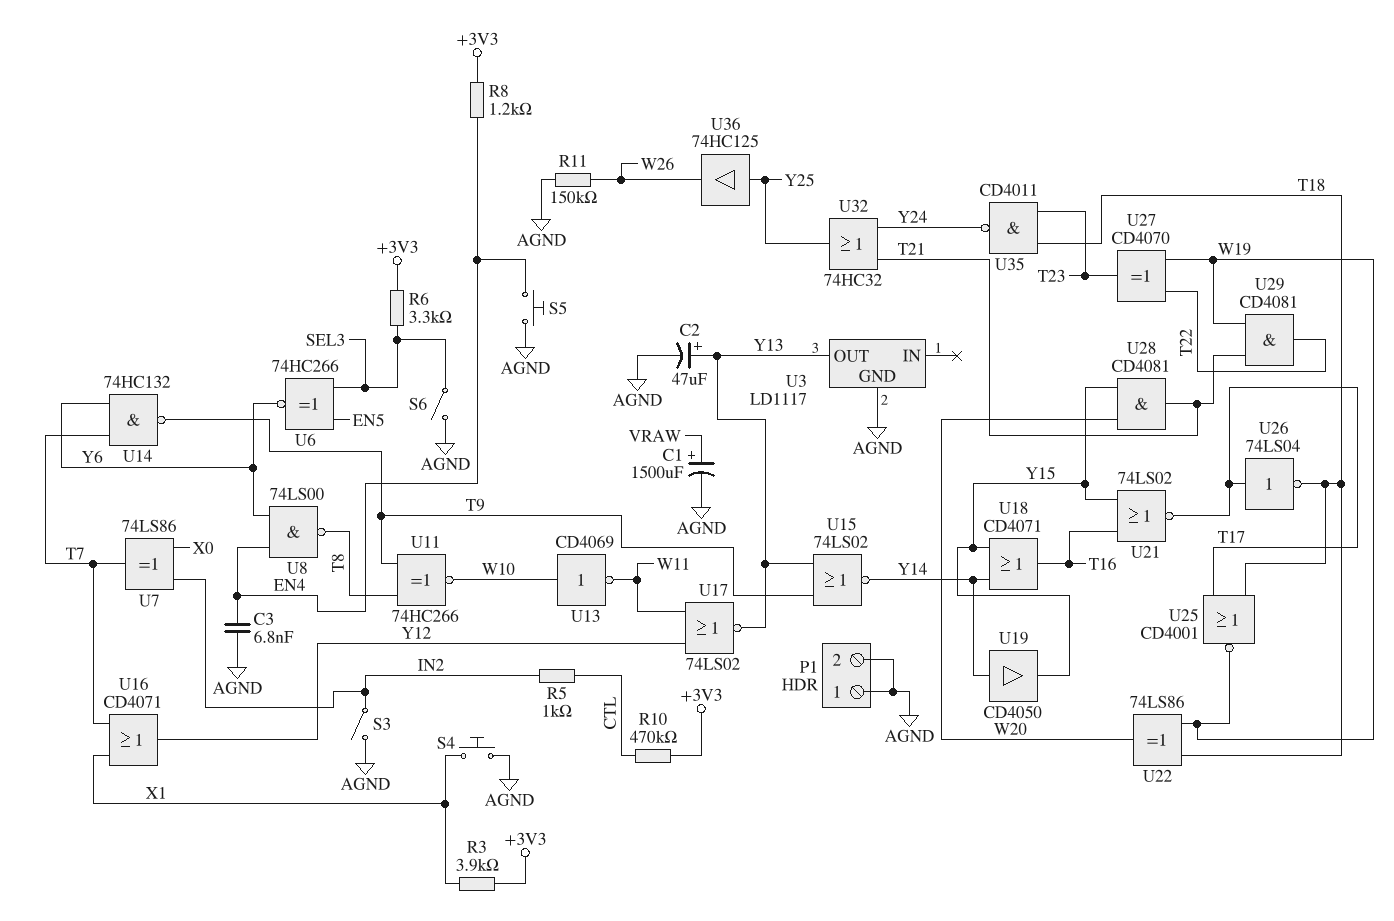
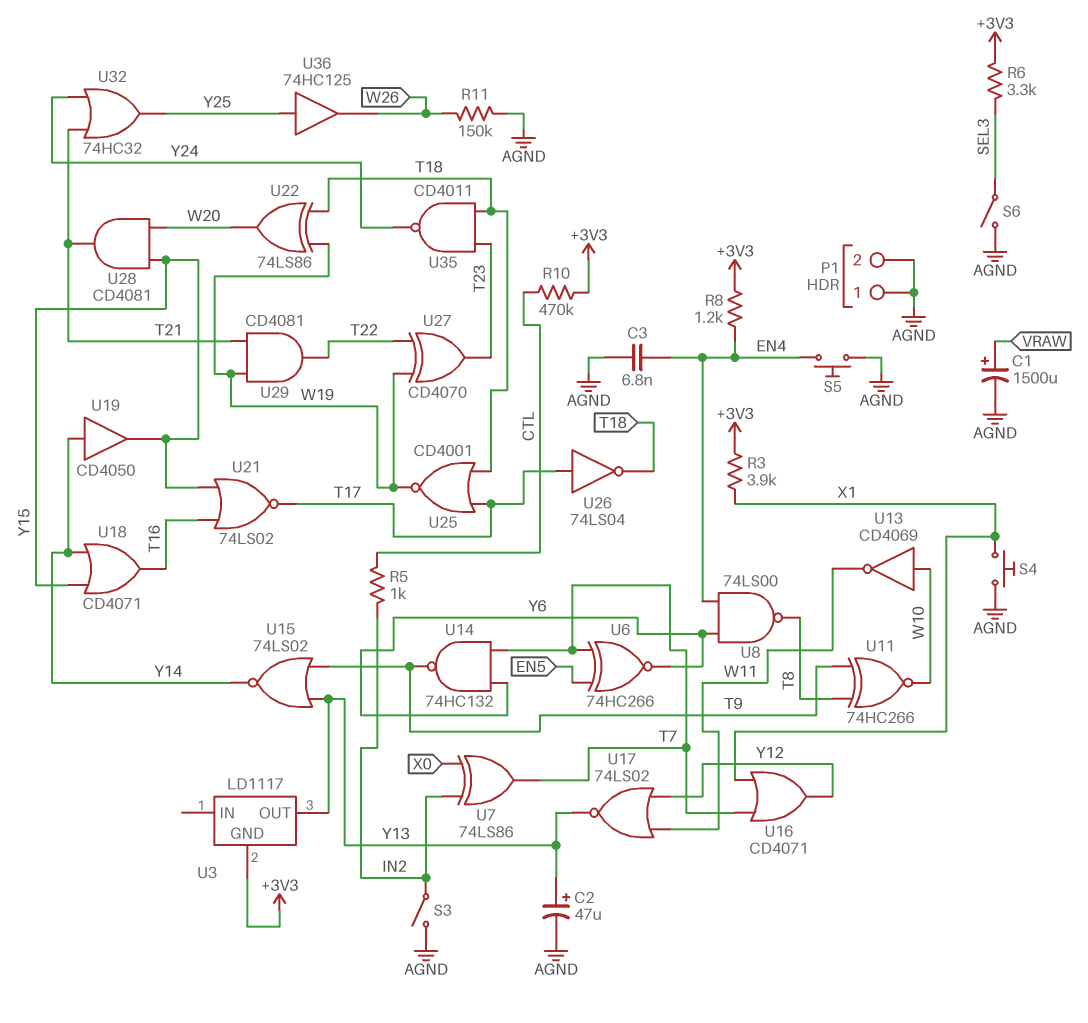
U3 pin GND: AGND -> +3V3
U6: XNOR 74HC266 (in EN5, in SEL3, out Y6) -> XNOR 74HC266 (in EN5, in T7, out Y6)

